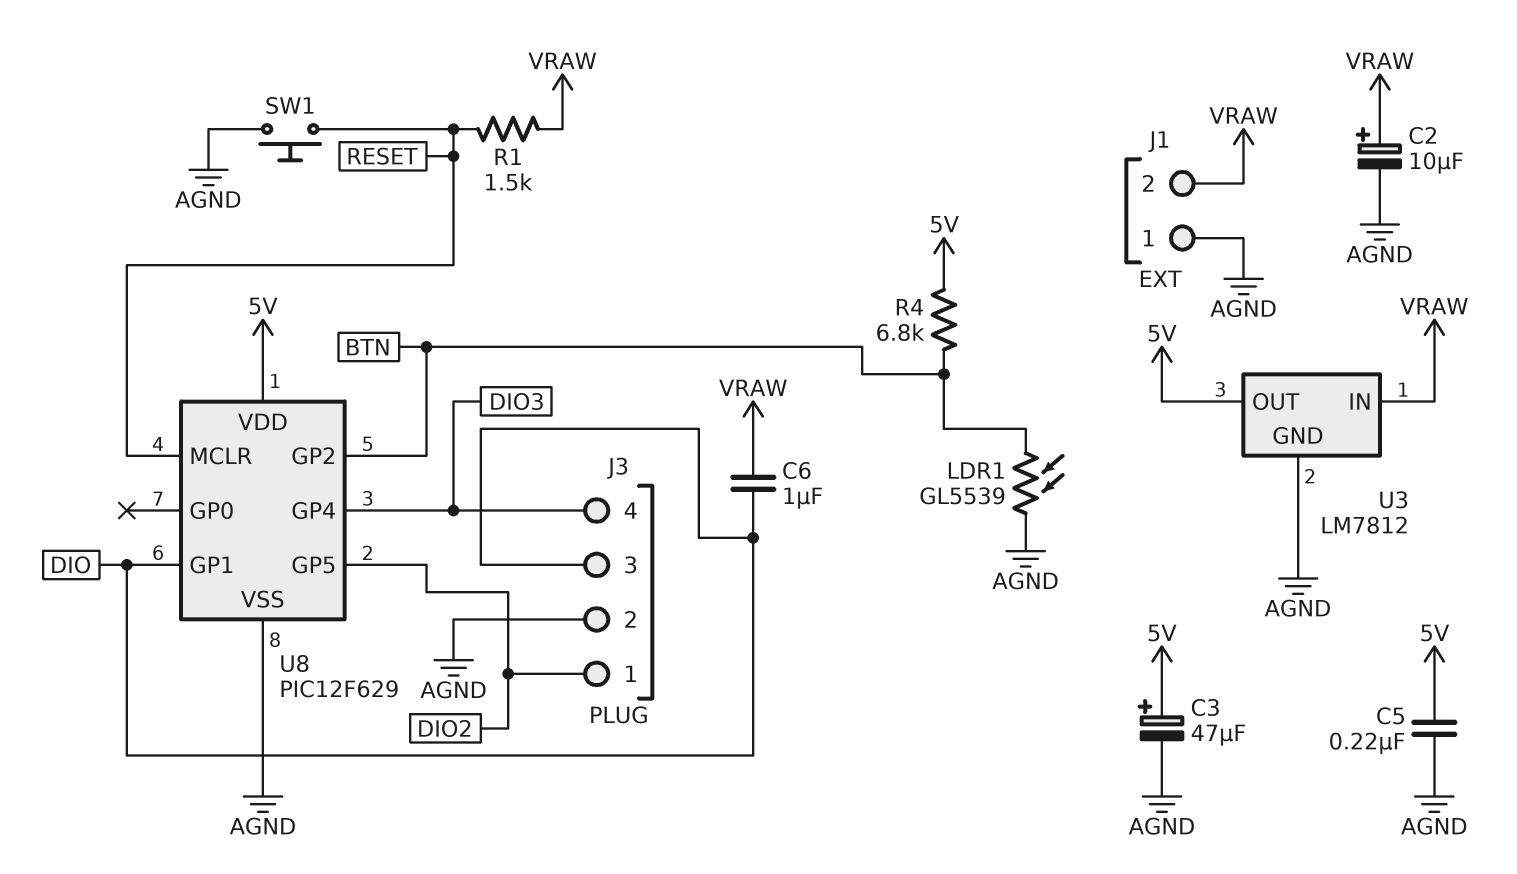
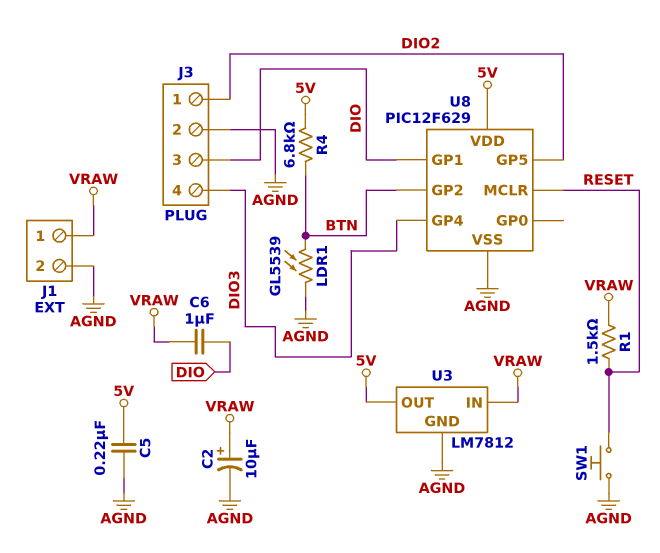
C3: 47uF (plus 5V, minus AGND) -> none
J1 pin 1: AGND -> VRAW
J1 pin 2: VRAW -> AGND

